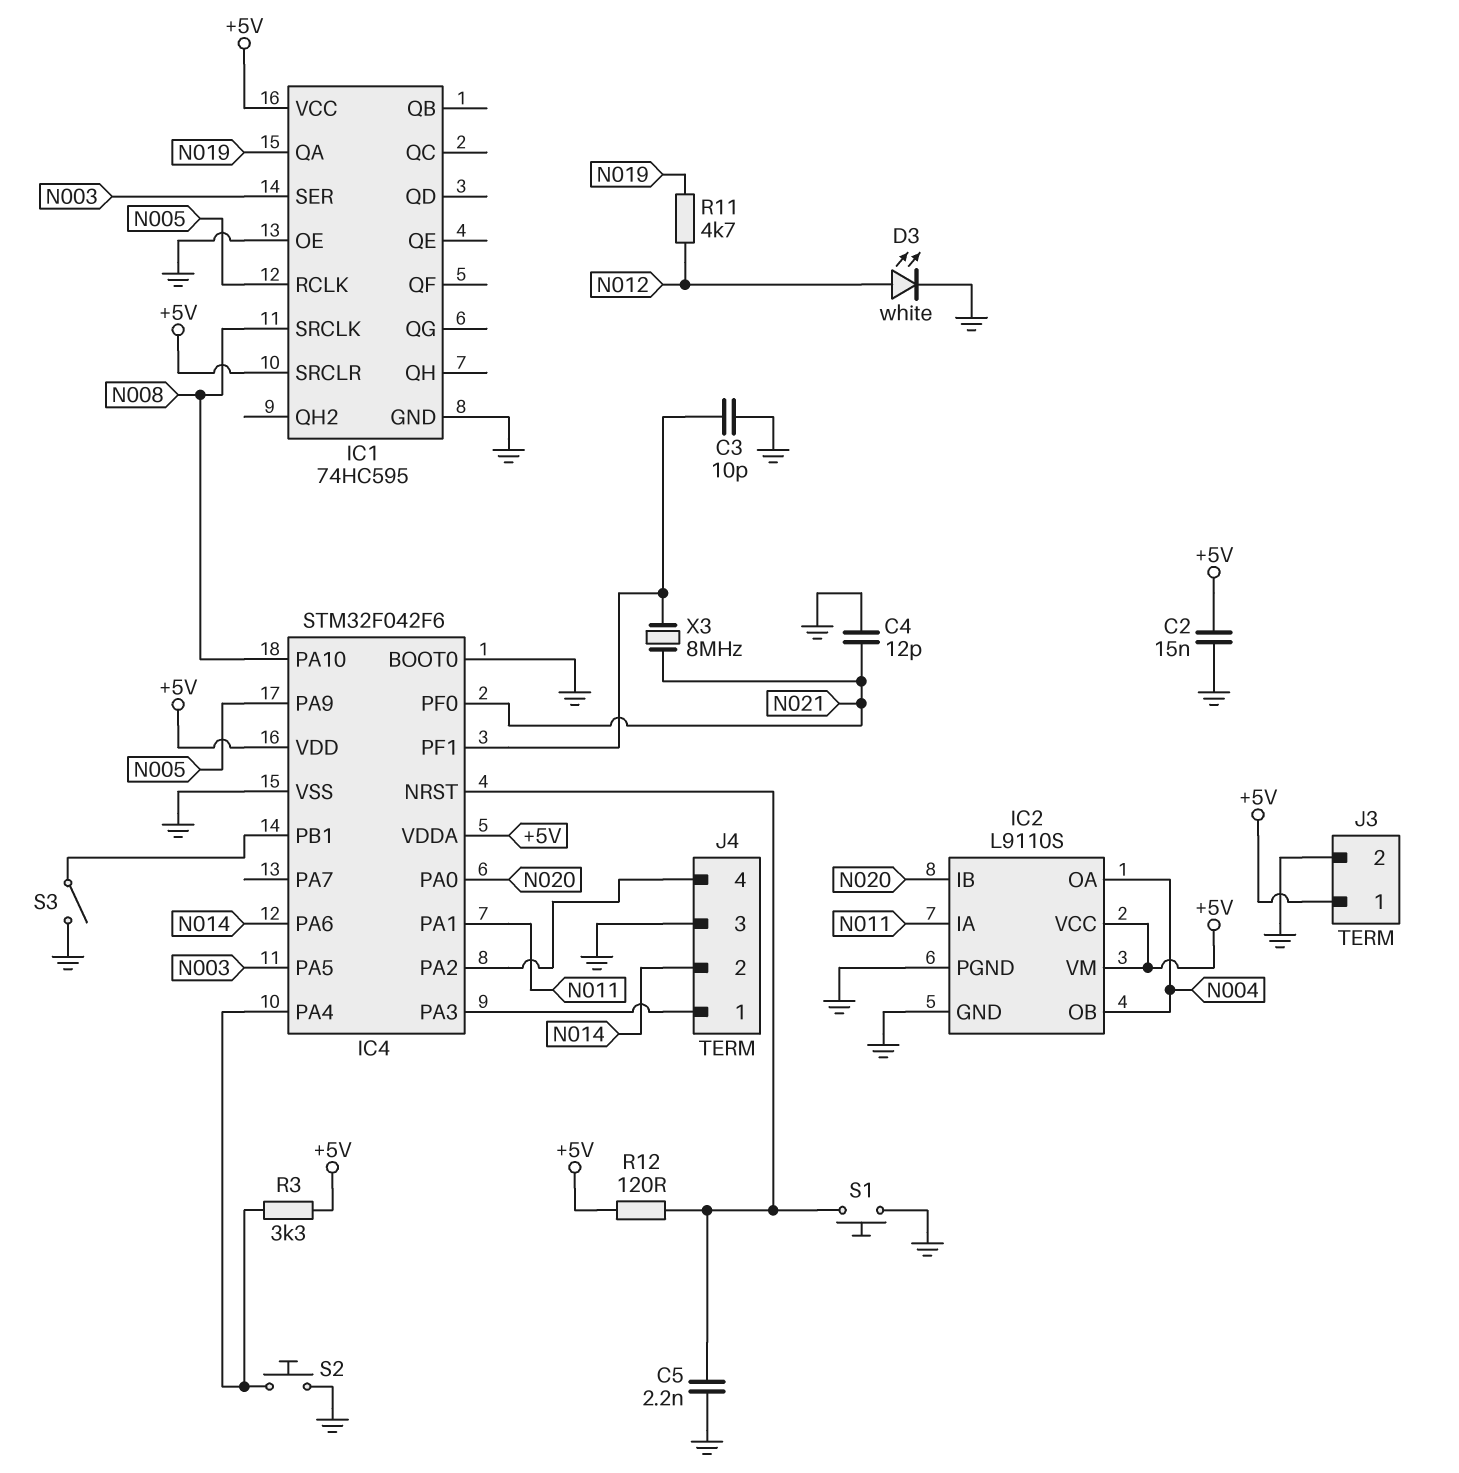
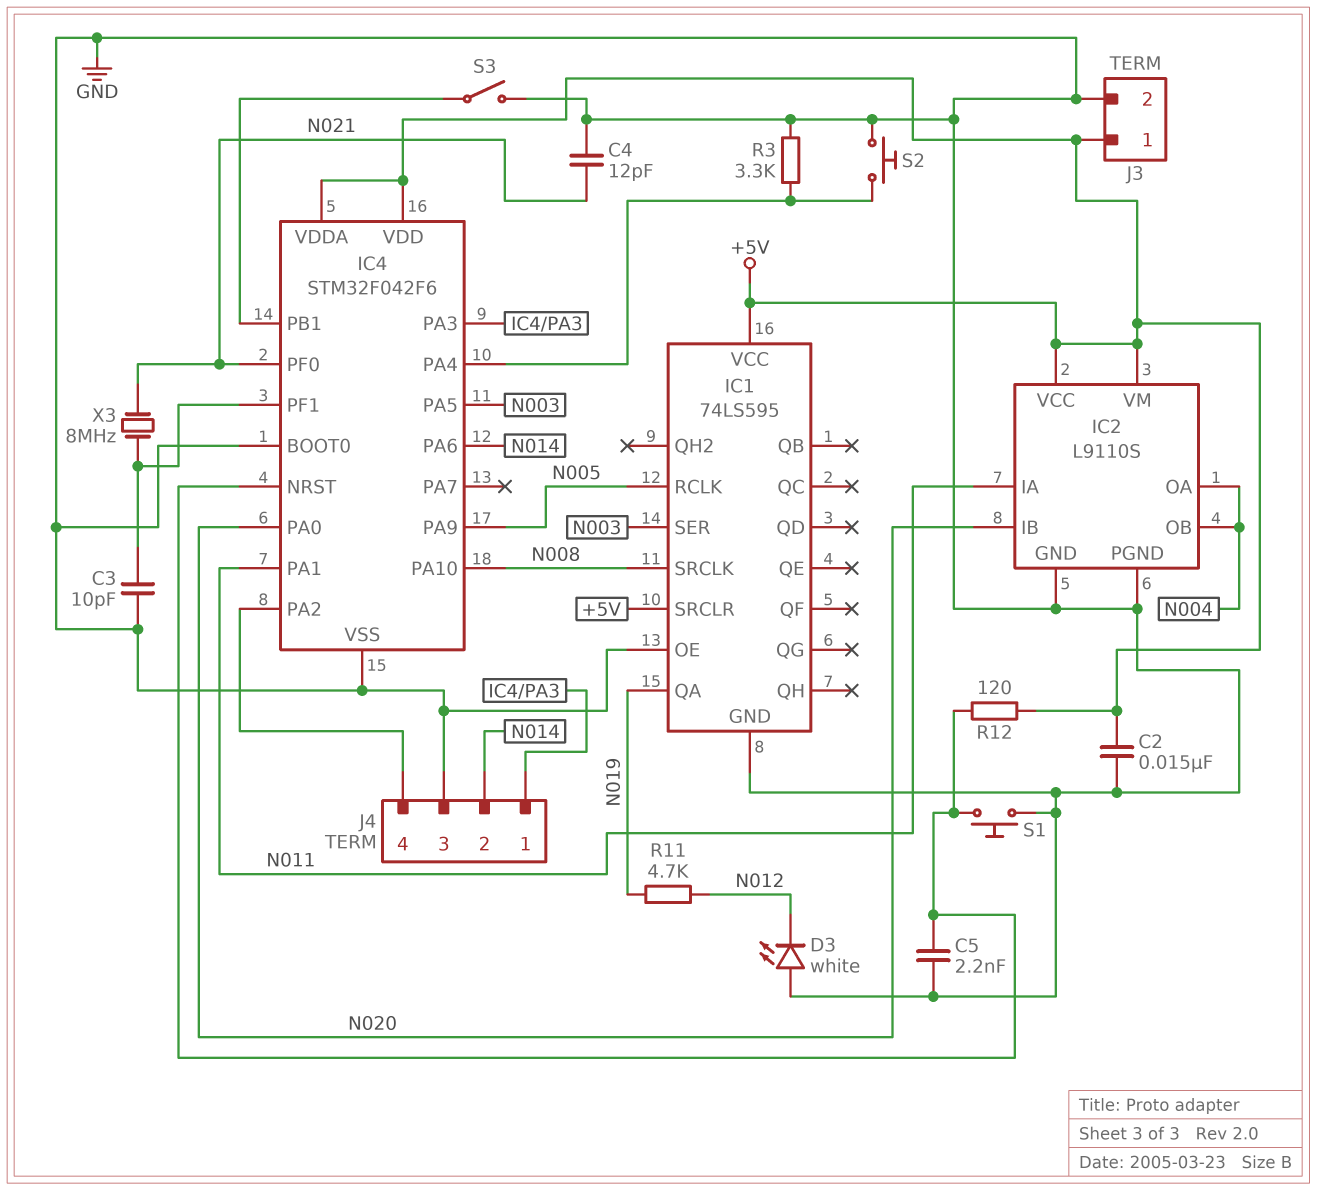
D3: LED white (A N012, K GND) -> LED white (A GND, K N012)
IC1: 74HC595 -> 74LS595
R3: 3.3k (+5V, IC4/PA4) -> 3.3k (GND, IC4/PA4)

